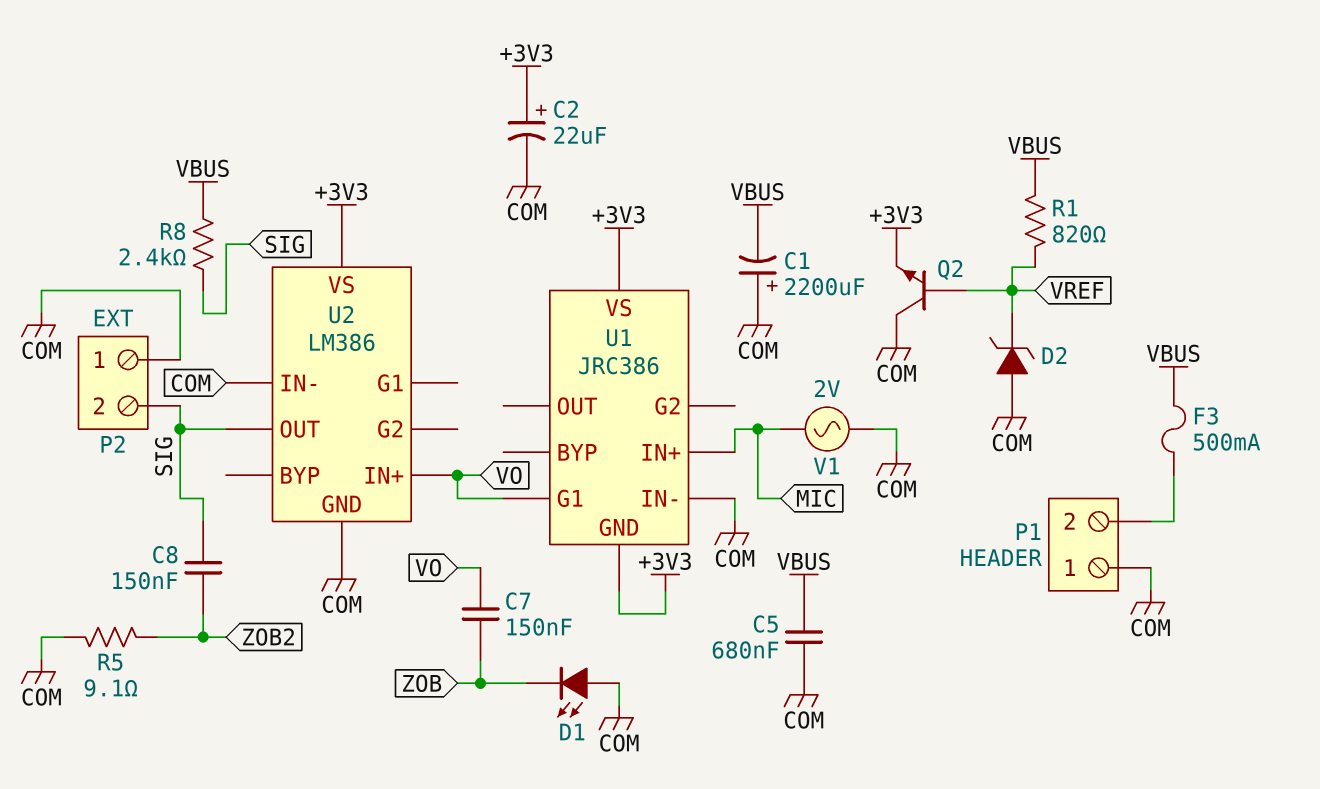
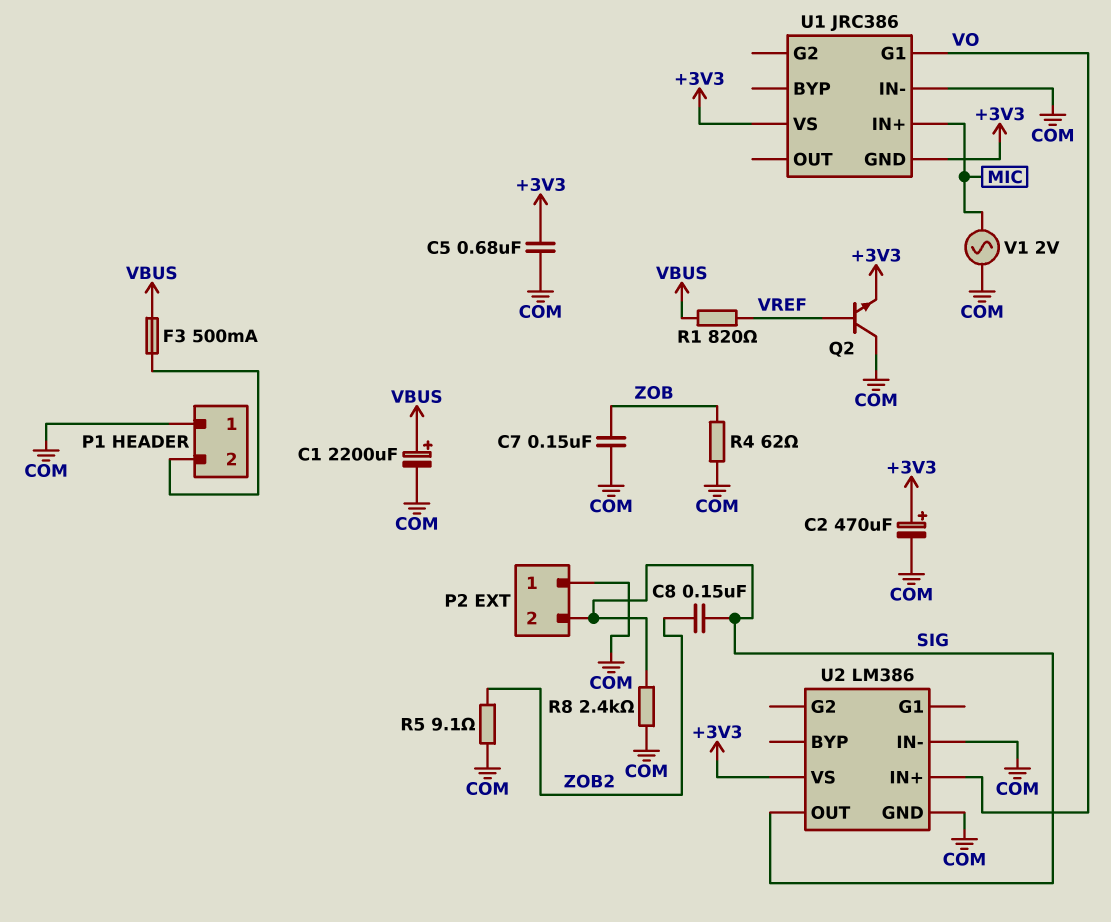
C1: 2200uF (plus COM, minus VBUS) -> 2200uF (plus VBUS, minus COM)
C2: 22uF (plus +3V3, minus COM) -> 470uF (plus +3V3, minus COM)
C5: 680nF (COM, VBUS) -> 680nF (+3V3, COM)
C7: 150nF (VO, ZOB) -> 150nF (COM, ZOB)
D1: LED (A COM, K ZOB) -> none
D2: zener (A COM, K VREF) -> none
R4: none -> 62 (COM, ZOB)
R8: 2.4k (SIG, VBUS) -> 2.4k (COM, SIG)

